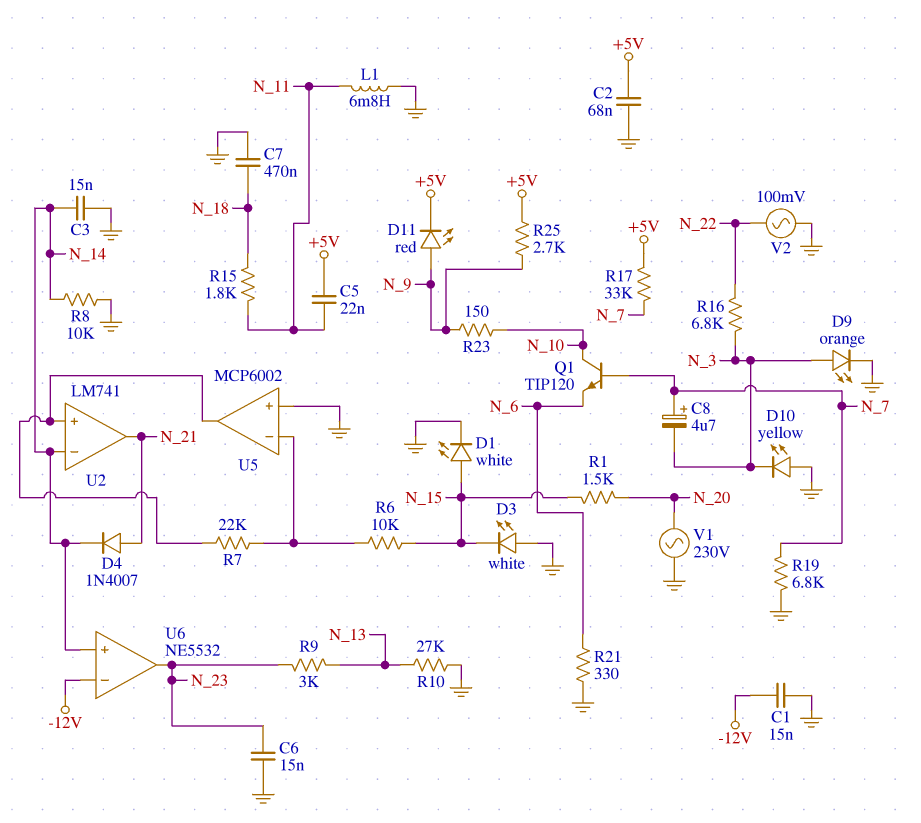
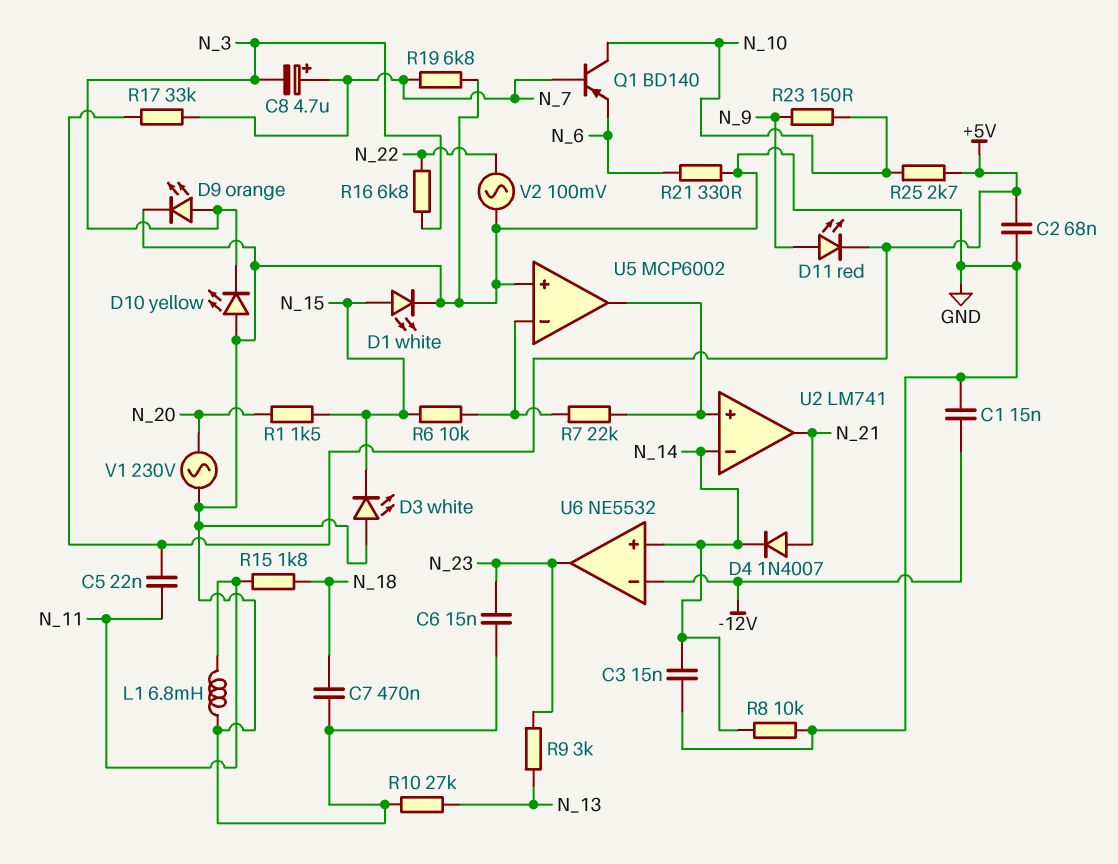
Q1: NPN TIP120 (B N_7, C N_10, E N_6) -> PNP BD140 (B N_7, C N_10, E N_6)
R25: 2.7k (+5V, N_9) -> 2.7k (+5V, N_10)

